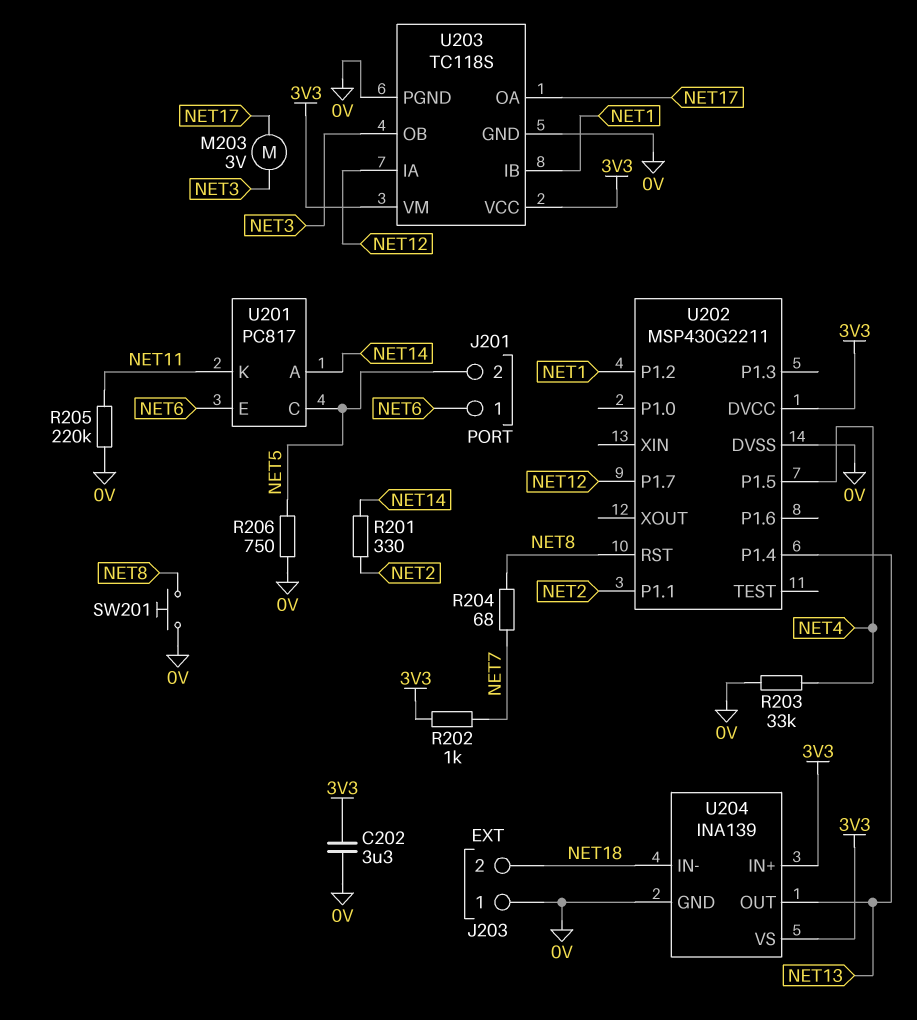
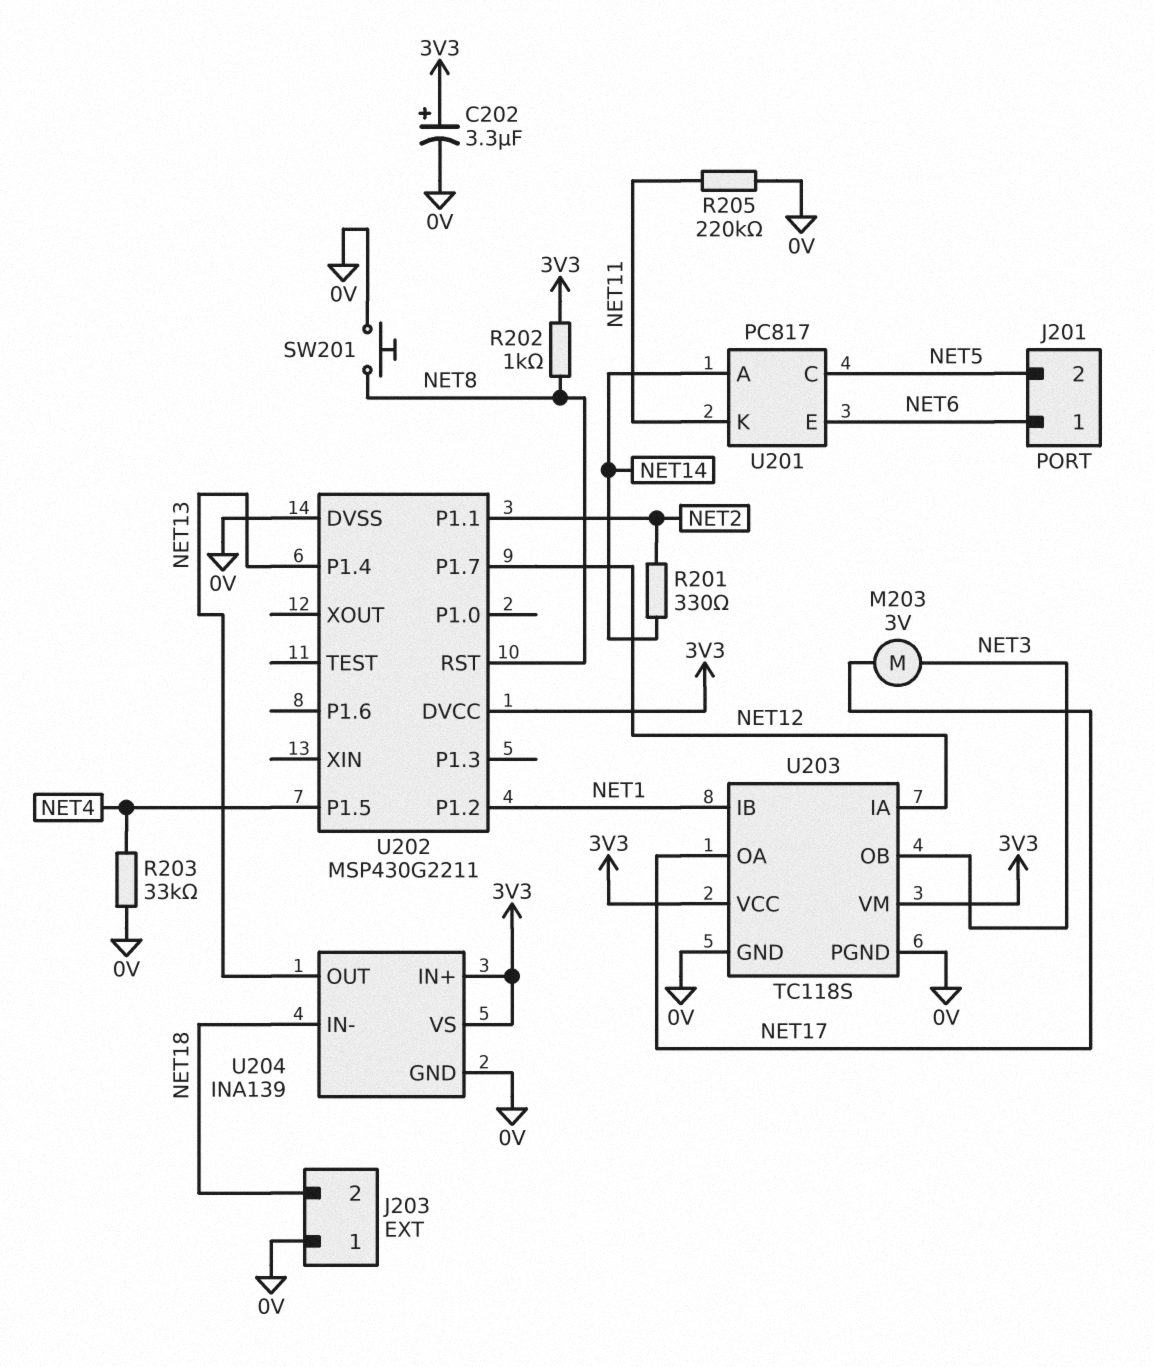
C202: 3.3uF (0V, 3V3) -> 3.3uF (plus 3V3, minus 0V)
R202: 1k (3V3, NET7) -> 1k (3V3, NET8)
R204: 68 (NET7, NET8) -> none
R206: 750 (0V, NET5) -> none

